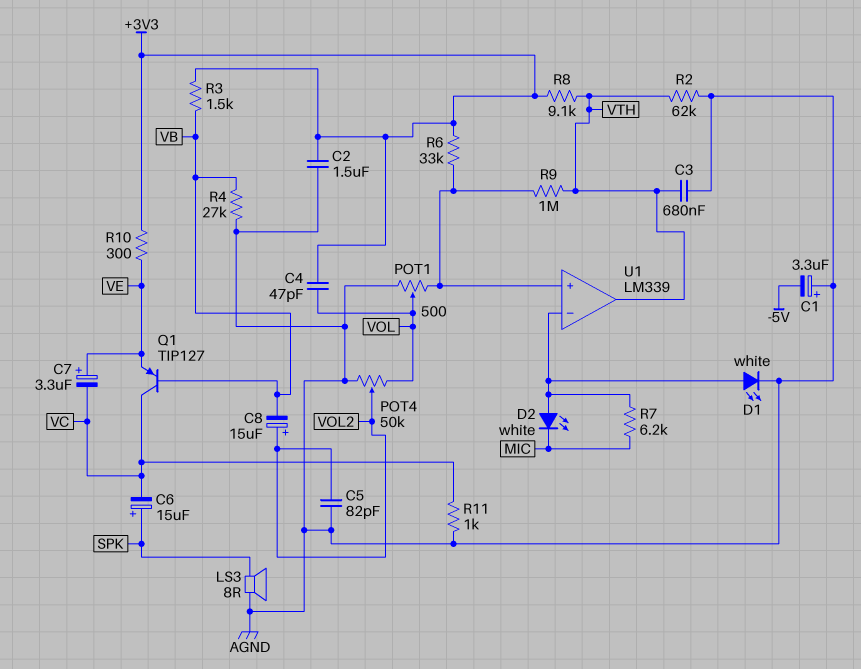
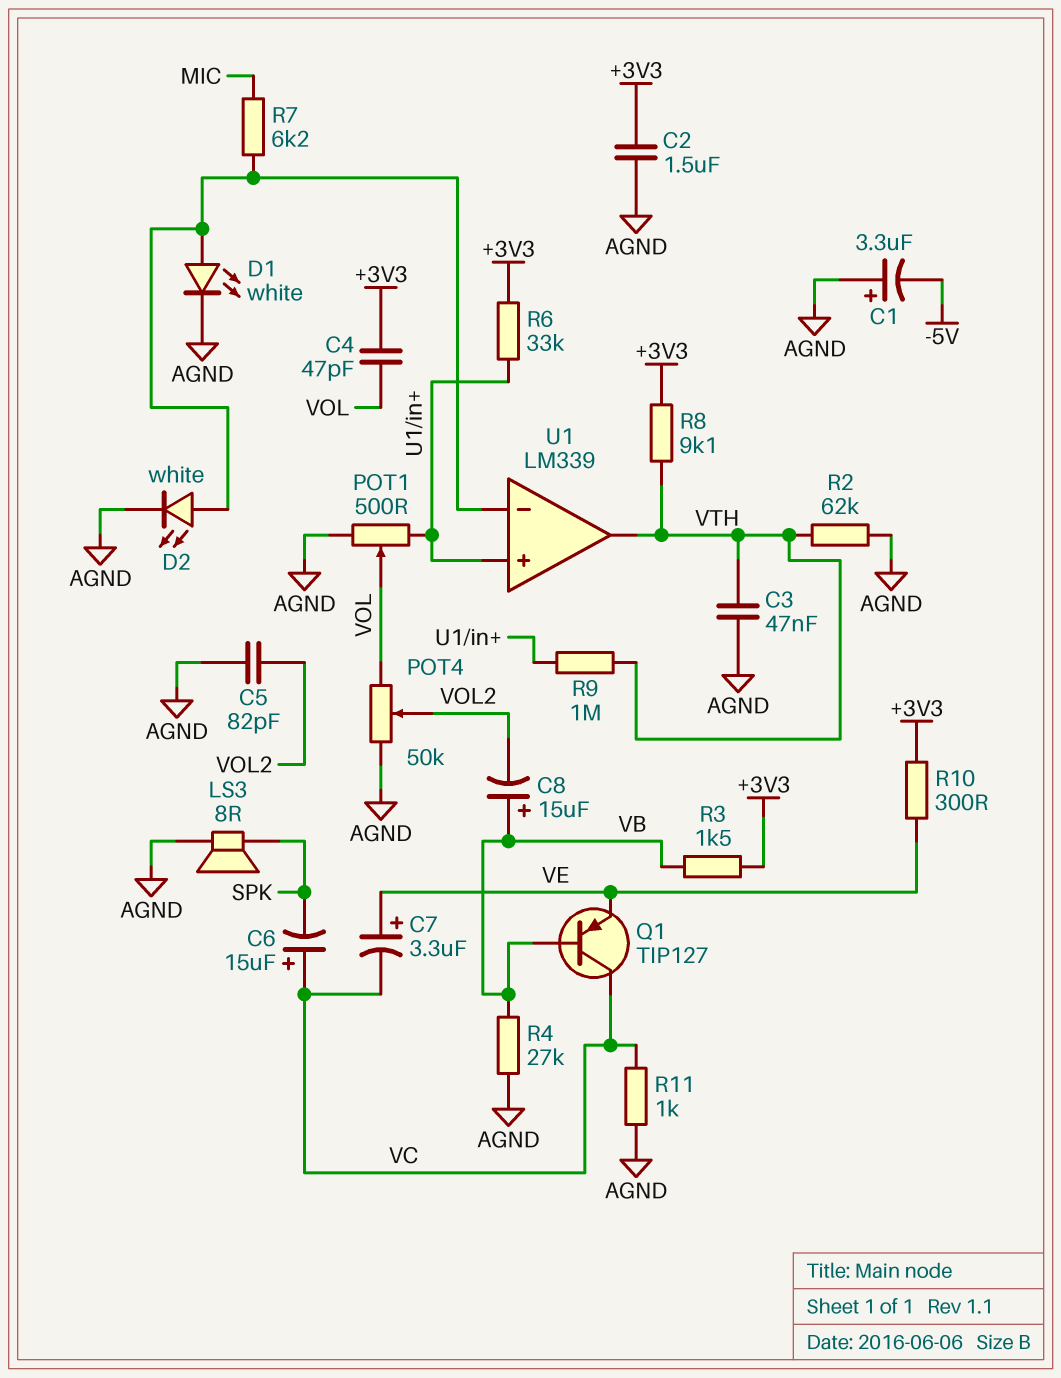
C3: 680nF (AGND, VTH) -> 47nF (AGND, VTH)
C6: 15uF (plus SPK, minus VC) -> 15uF (plus VC, minus SPK)
C8: 15uF (plus VOL2, minus VB) -> 15uF (plus VB, minus VOL2)
D2: LED white (A U1/in-, K MIC) -> LED white (A U1/in-, K AGND)

